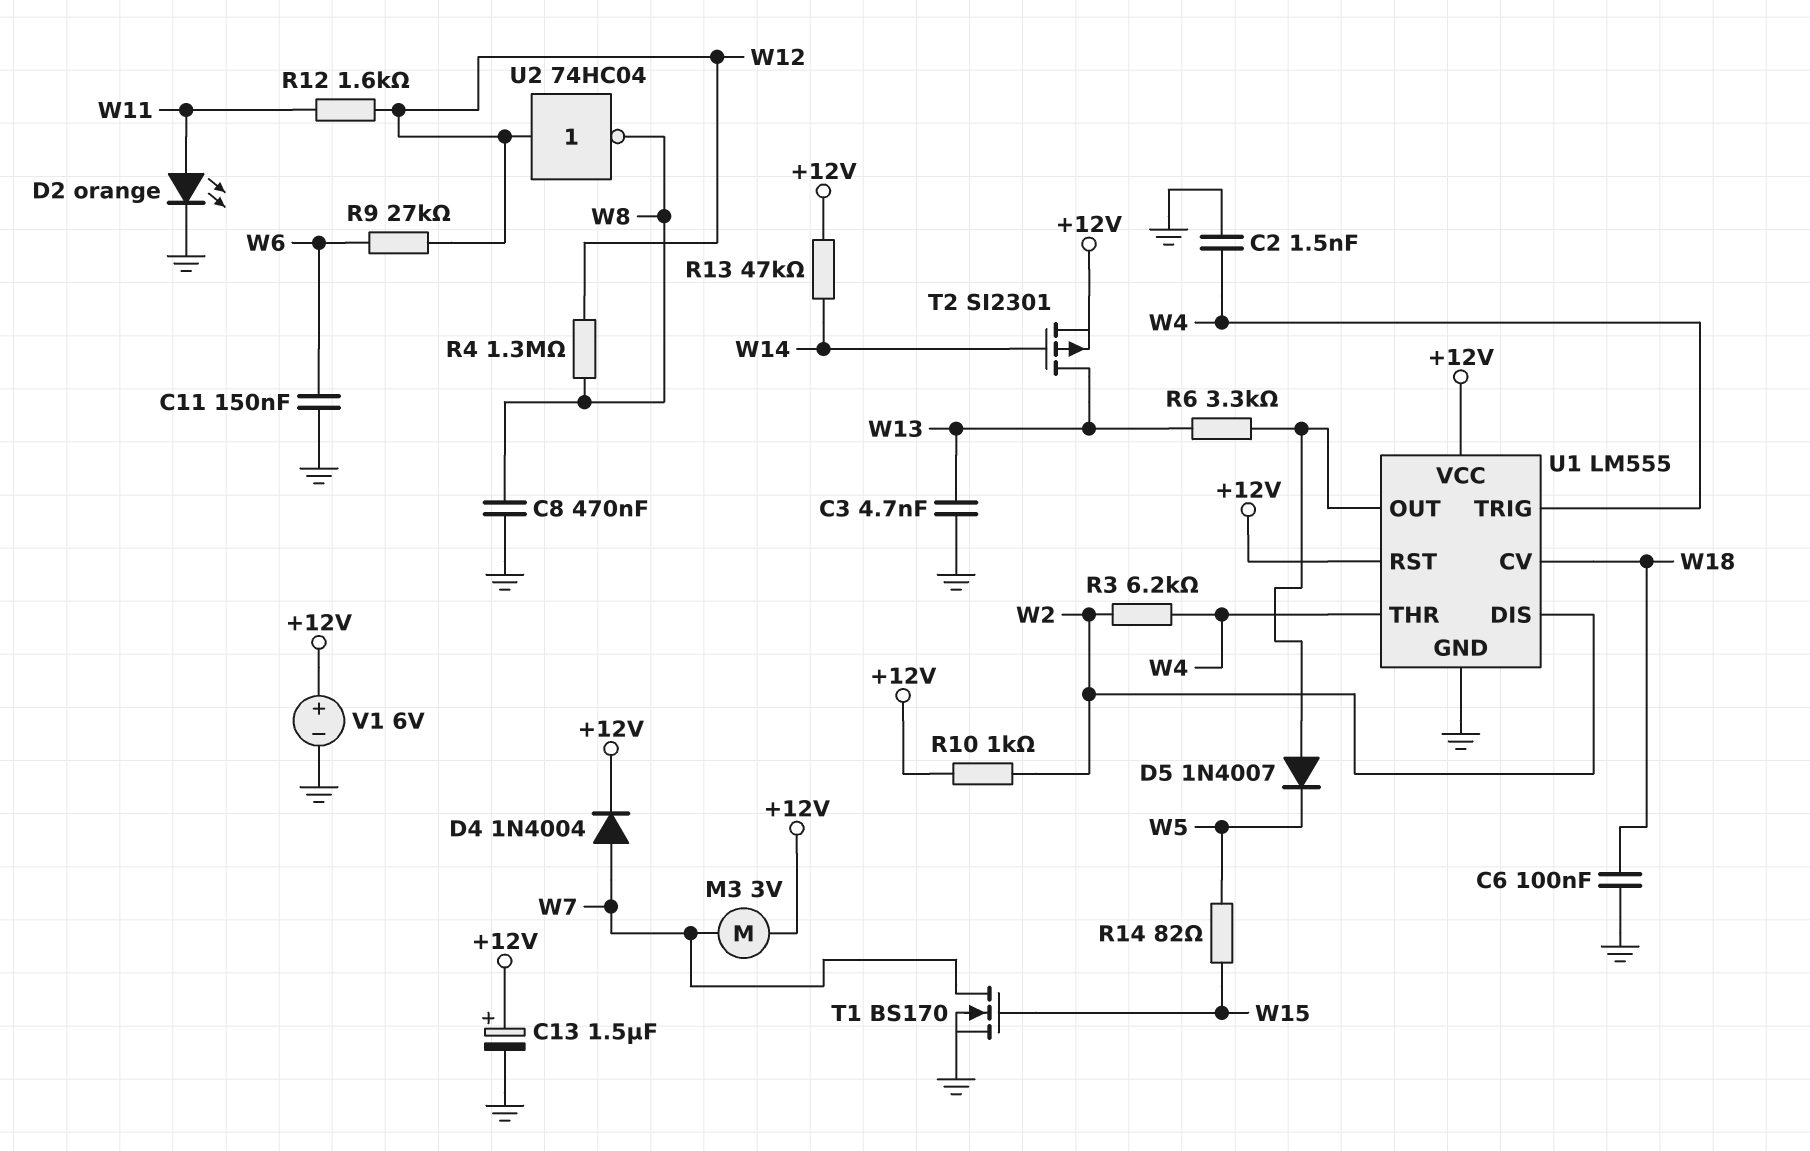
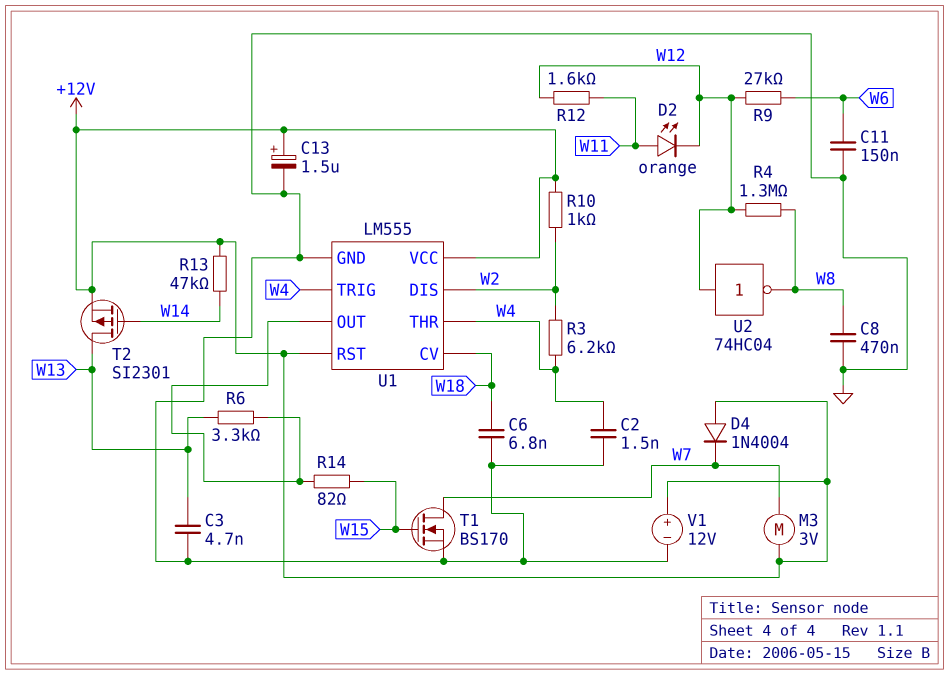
C6: 100nF (GND, W18) -> 6.8nF (GND, W18)
D2: LED orange (A W11, K GND) -> LED orange (A W11, K W12)
D4: diode 1N4004 (A W7, K +12V) -> diode 1N4004 (A +12V, K W7)
D5: diode 1N4007 (A U1/OUT, K W5) -> none
R14: 82 (W5, W15) -> 82 (U1/OUT, W15)
V1: 6V (plus +12V, minus GND) -> 12V (plus +12V, minus GND)

